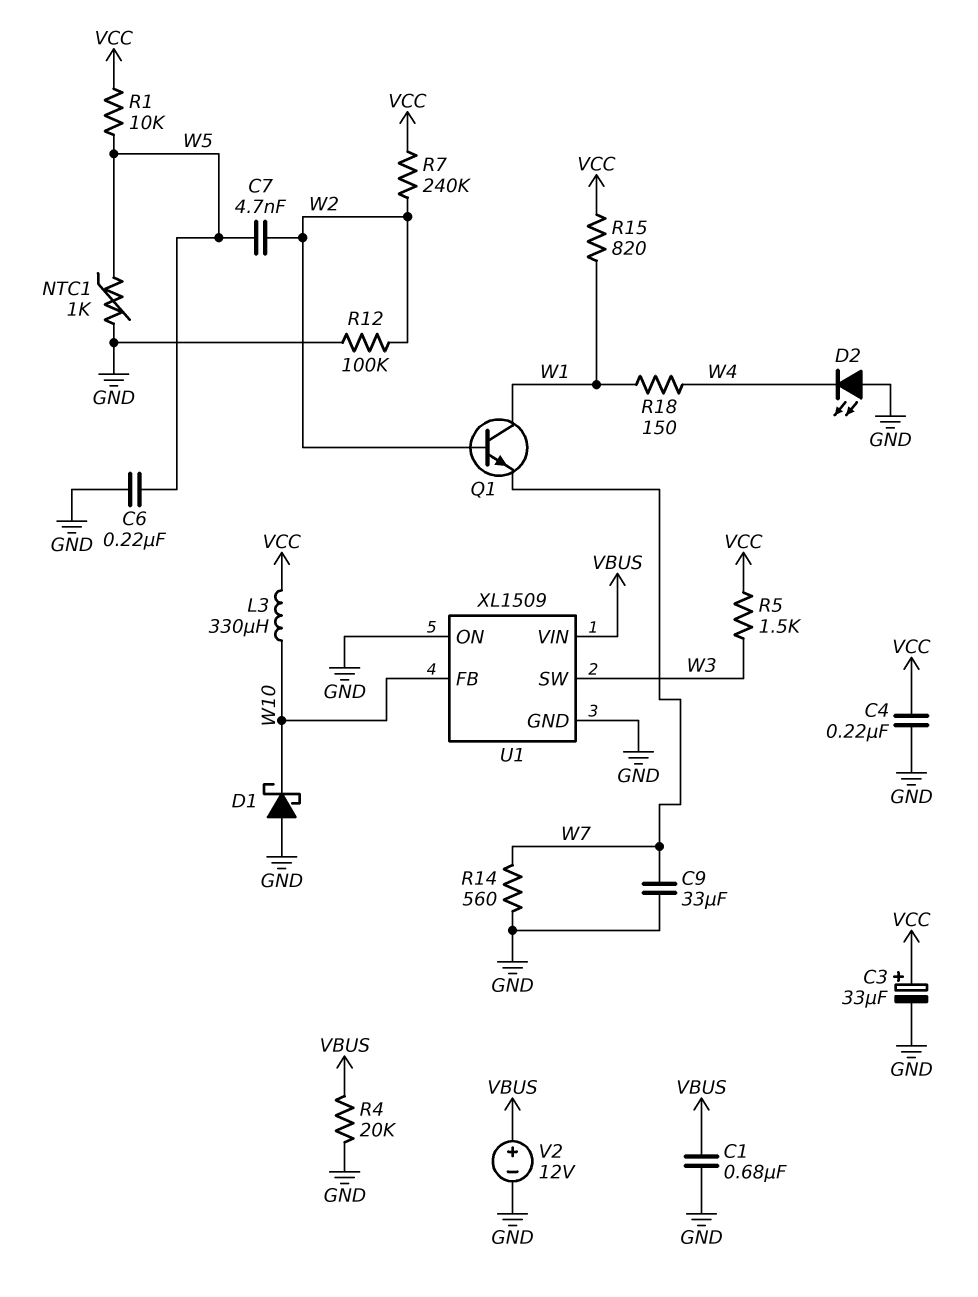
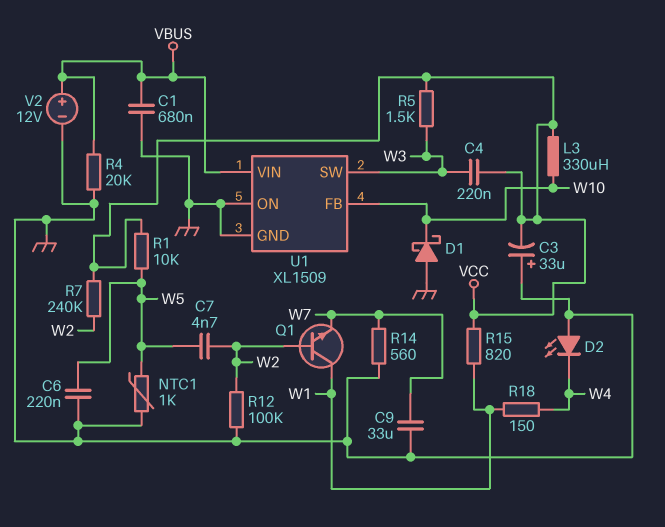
C3: 33uF (plus VCC, minus GND) -> 33uF (plus GND, minus VCC)
C4: 220nF (GND, VCC) -> 220nF (VCC, W3)

